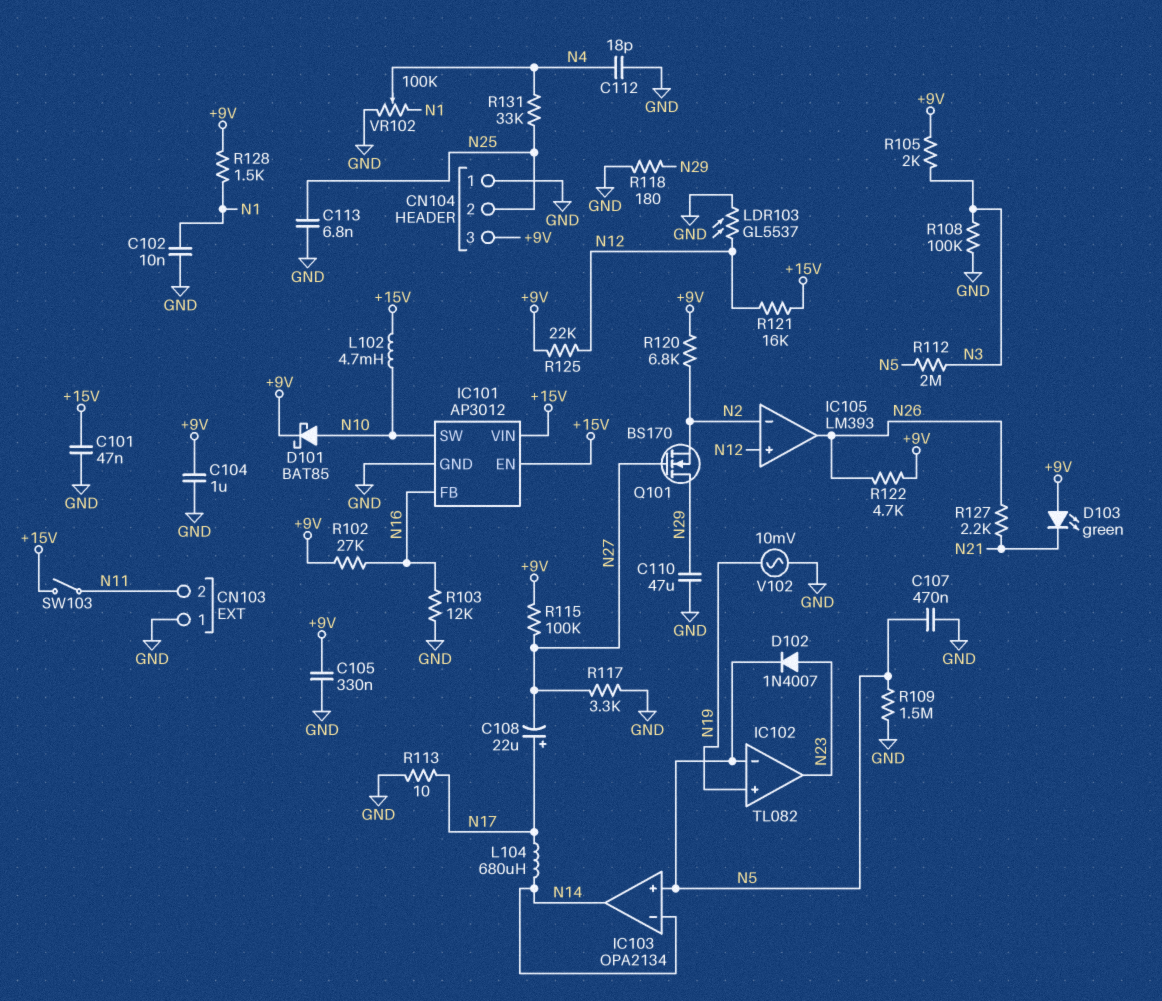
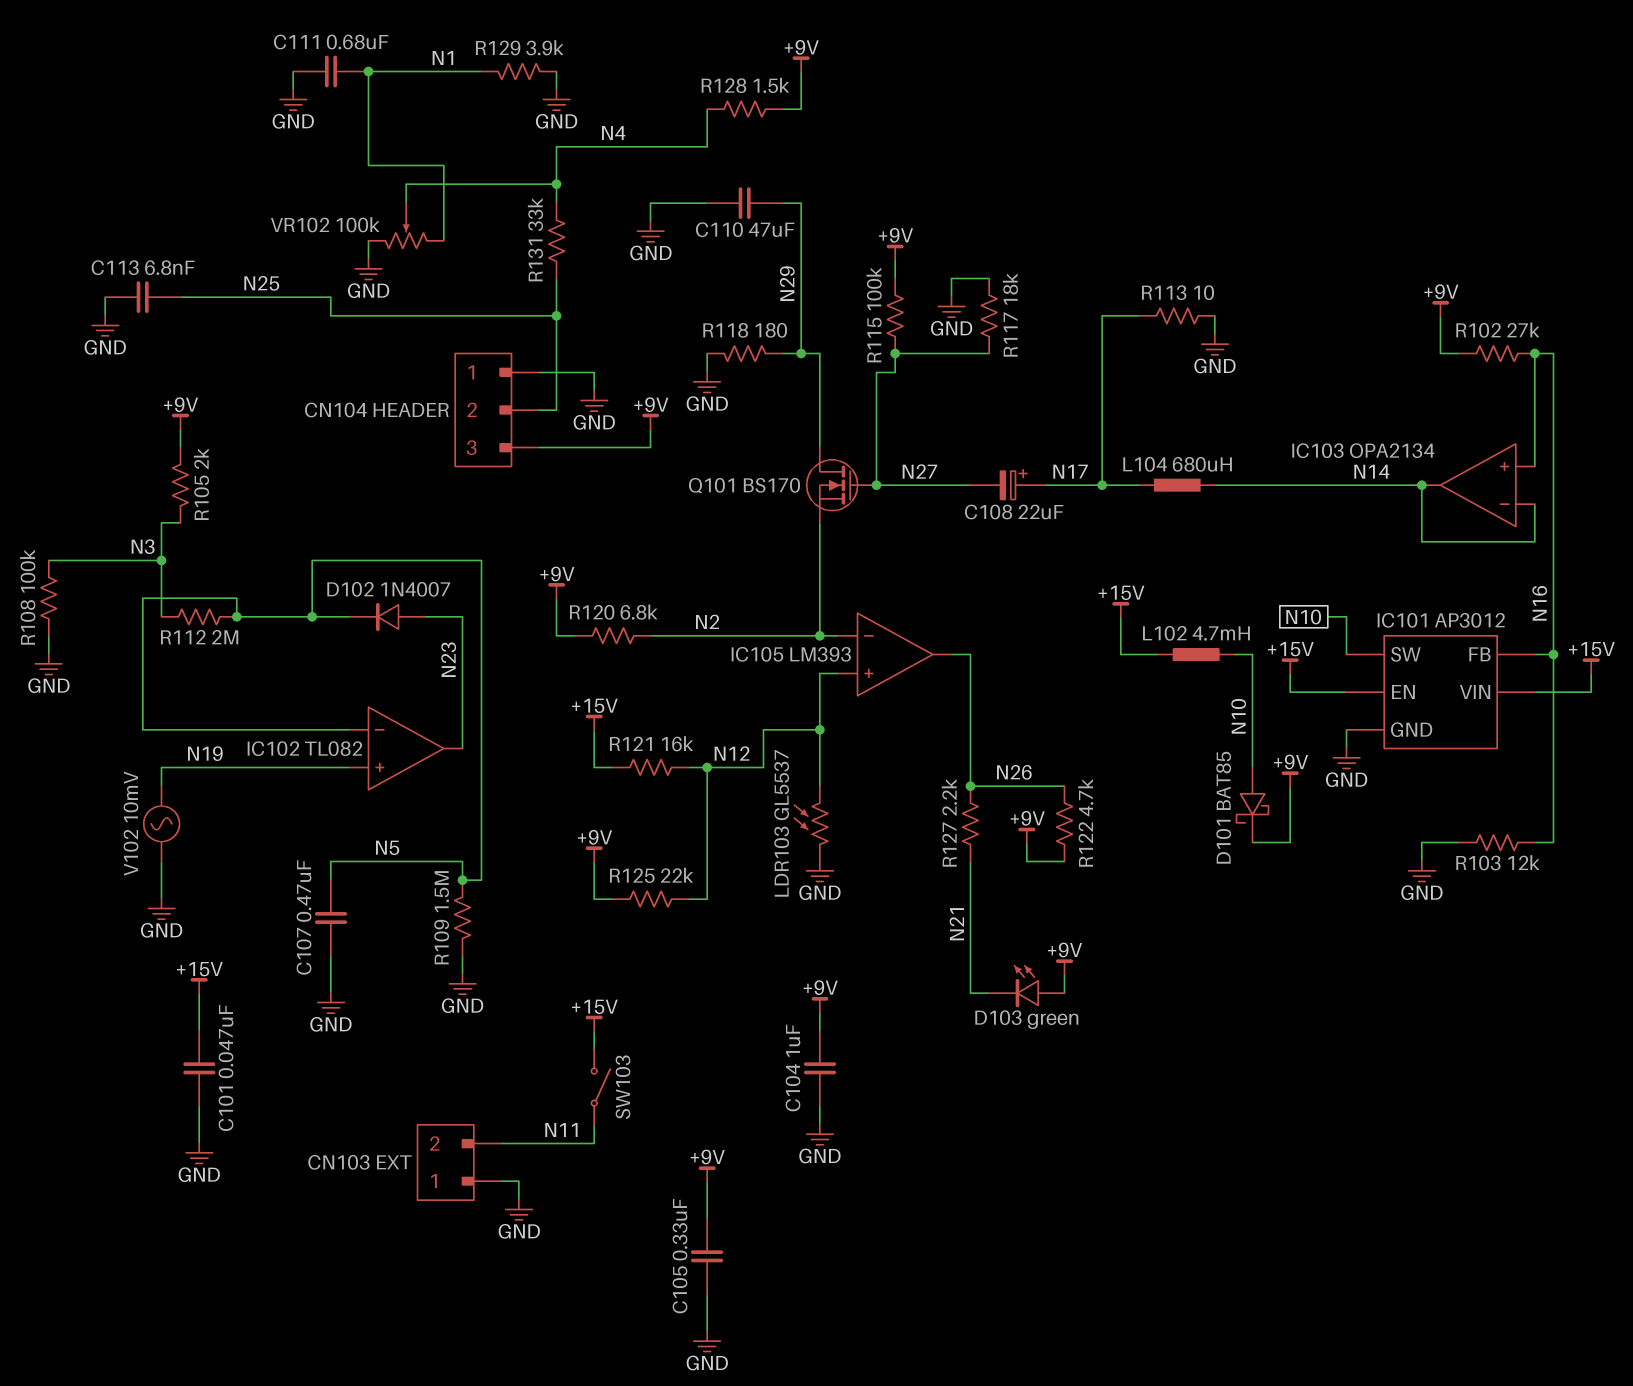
C102: 10nF (GND, N1) -> none
C111: none -> 680nF (GND, N1)
C112: 18pF (GND, N4) -> none
IC103 pin in+: N5 -> N16
R117: 3.3k (GND, N27) -> 18k (GND, N27)
R128: 1.5k (+9V, N1) -> 1.5k (+9V, N4)
R129: none -> 3.9k (GND, N1)

